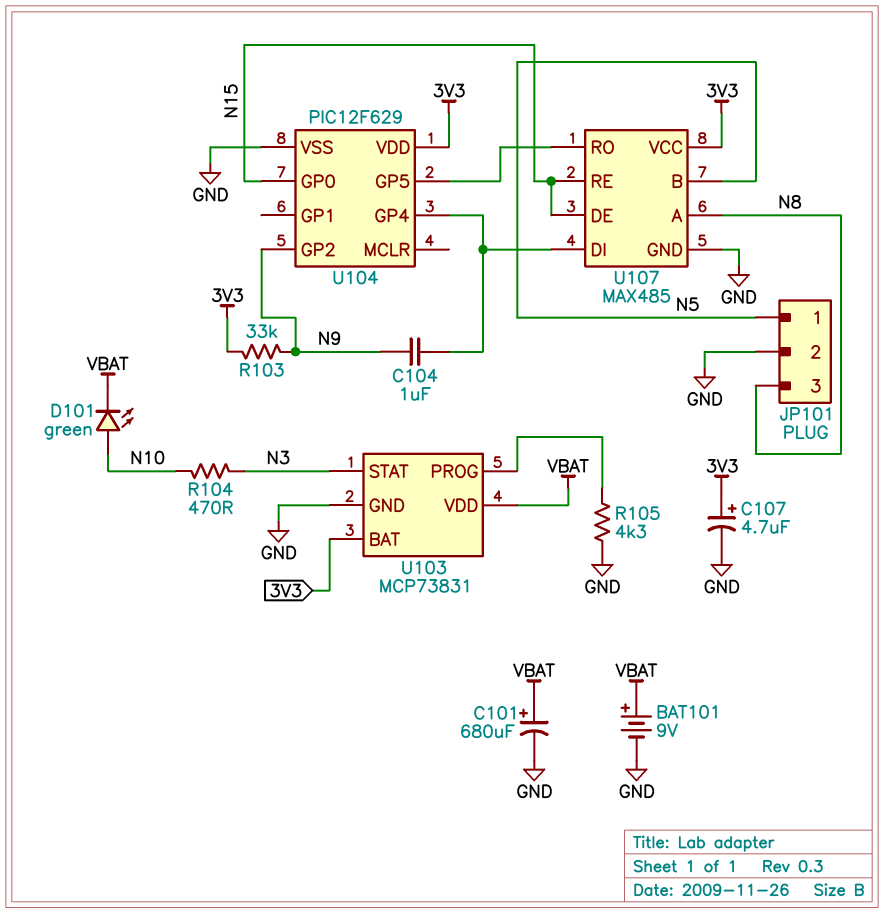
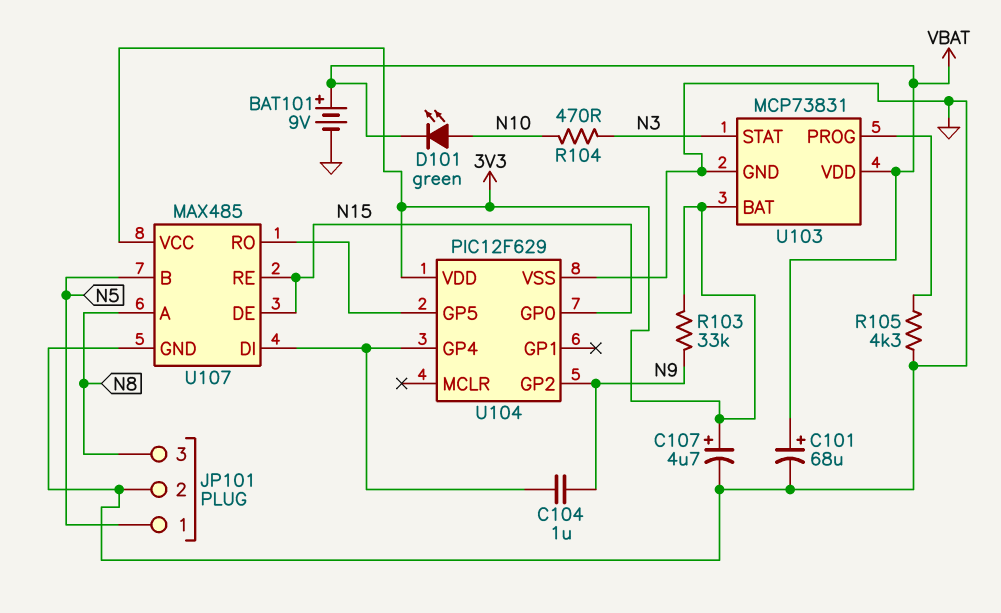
C101: 680uF (plus VBAT, minus GND) -> 68uF (plus VBAT, minus GND)

